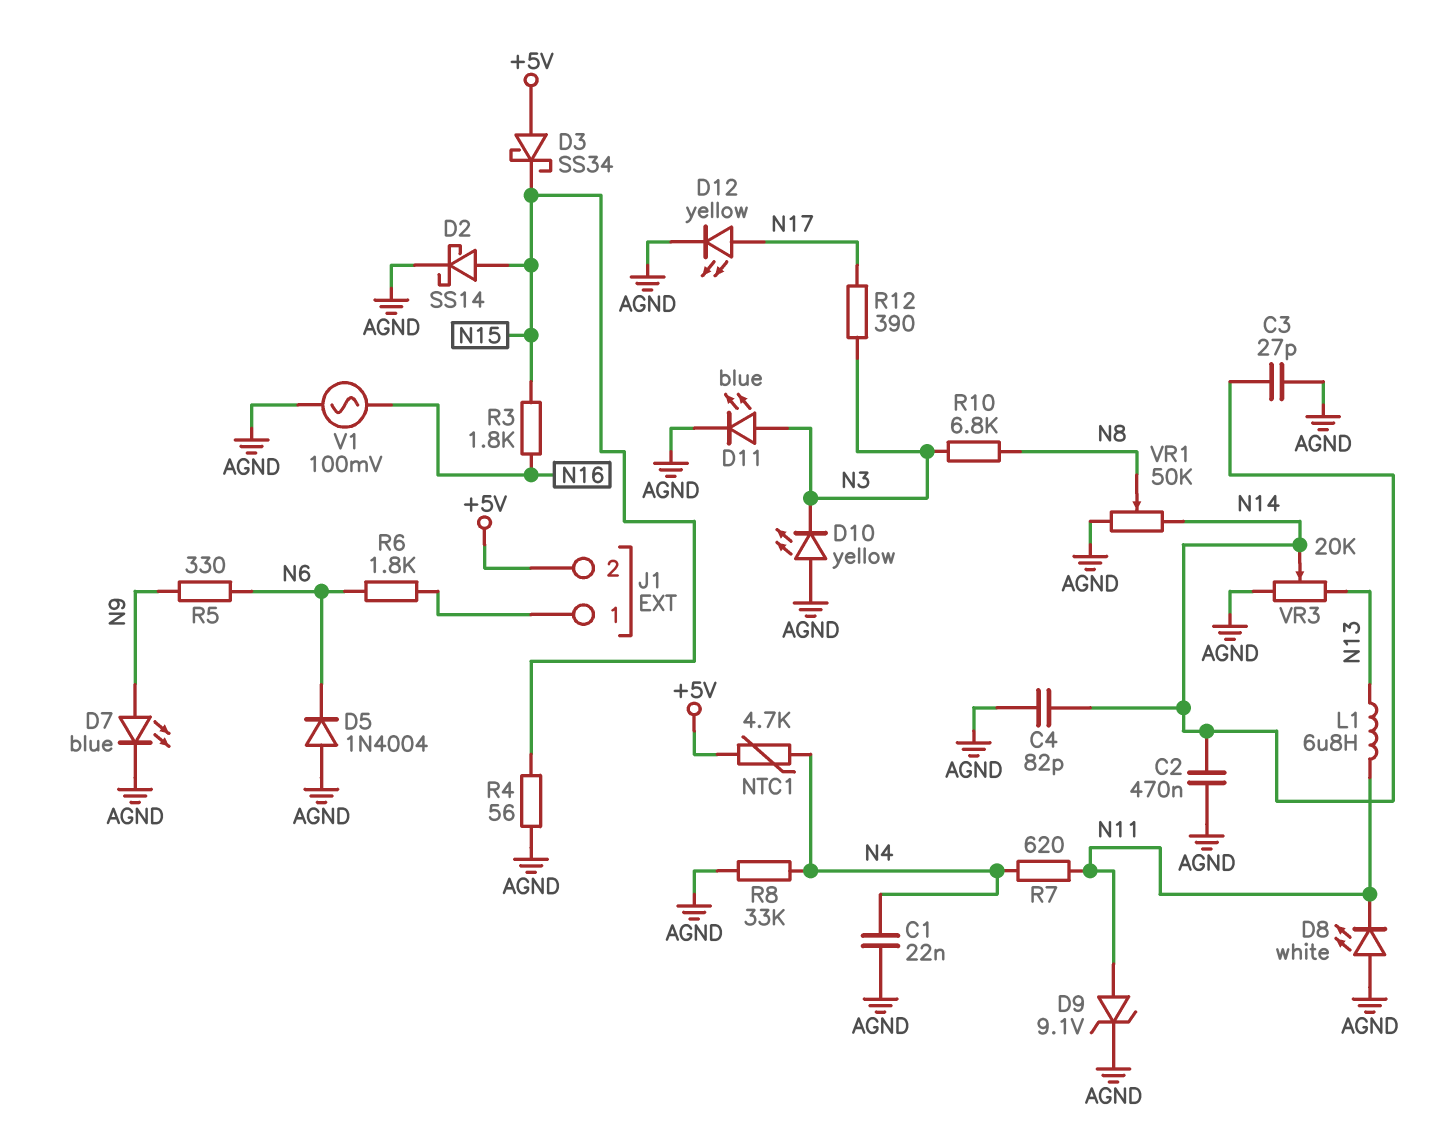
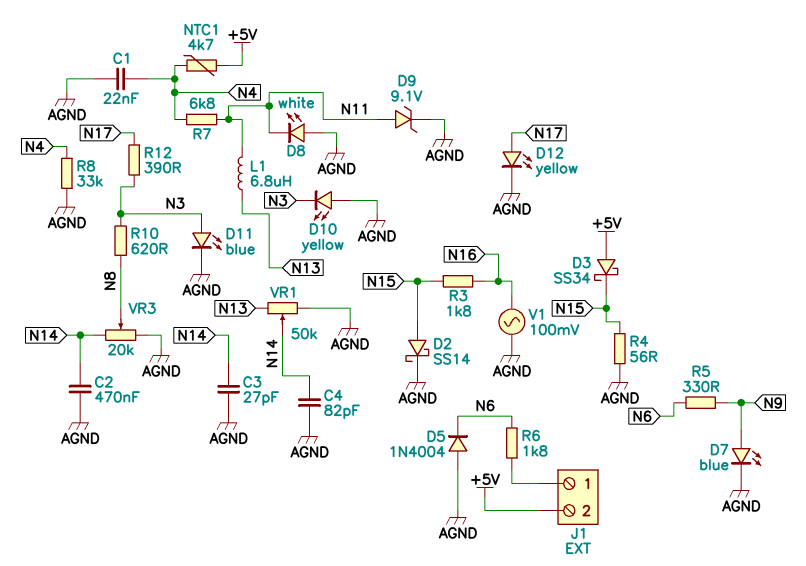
R7: 620 (N4, N11) -> 6.8k (N4, N11)
R10: 6.8k (N3, N8) -> 620 (N3, N8)
VR1: 50k (AGND, N14, wiper N8) -> 50k (AGND, N13, wiper N14)
VR3: 20k (AGND, N13, wiper N14) -> 20k (AGND, N14, wiper N8)

